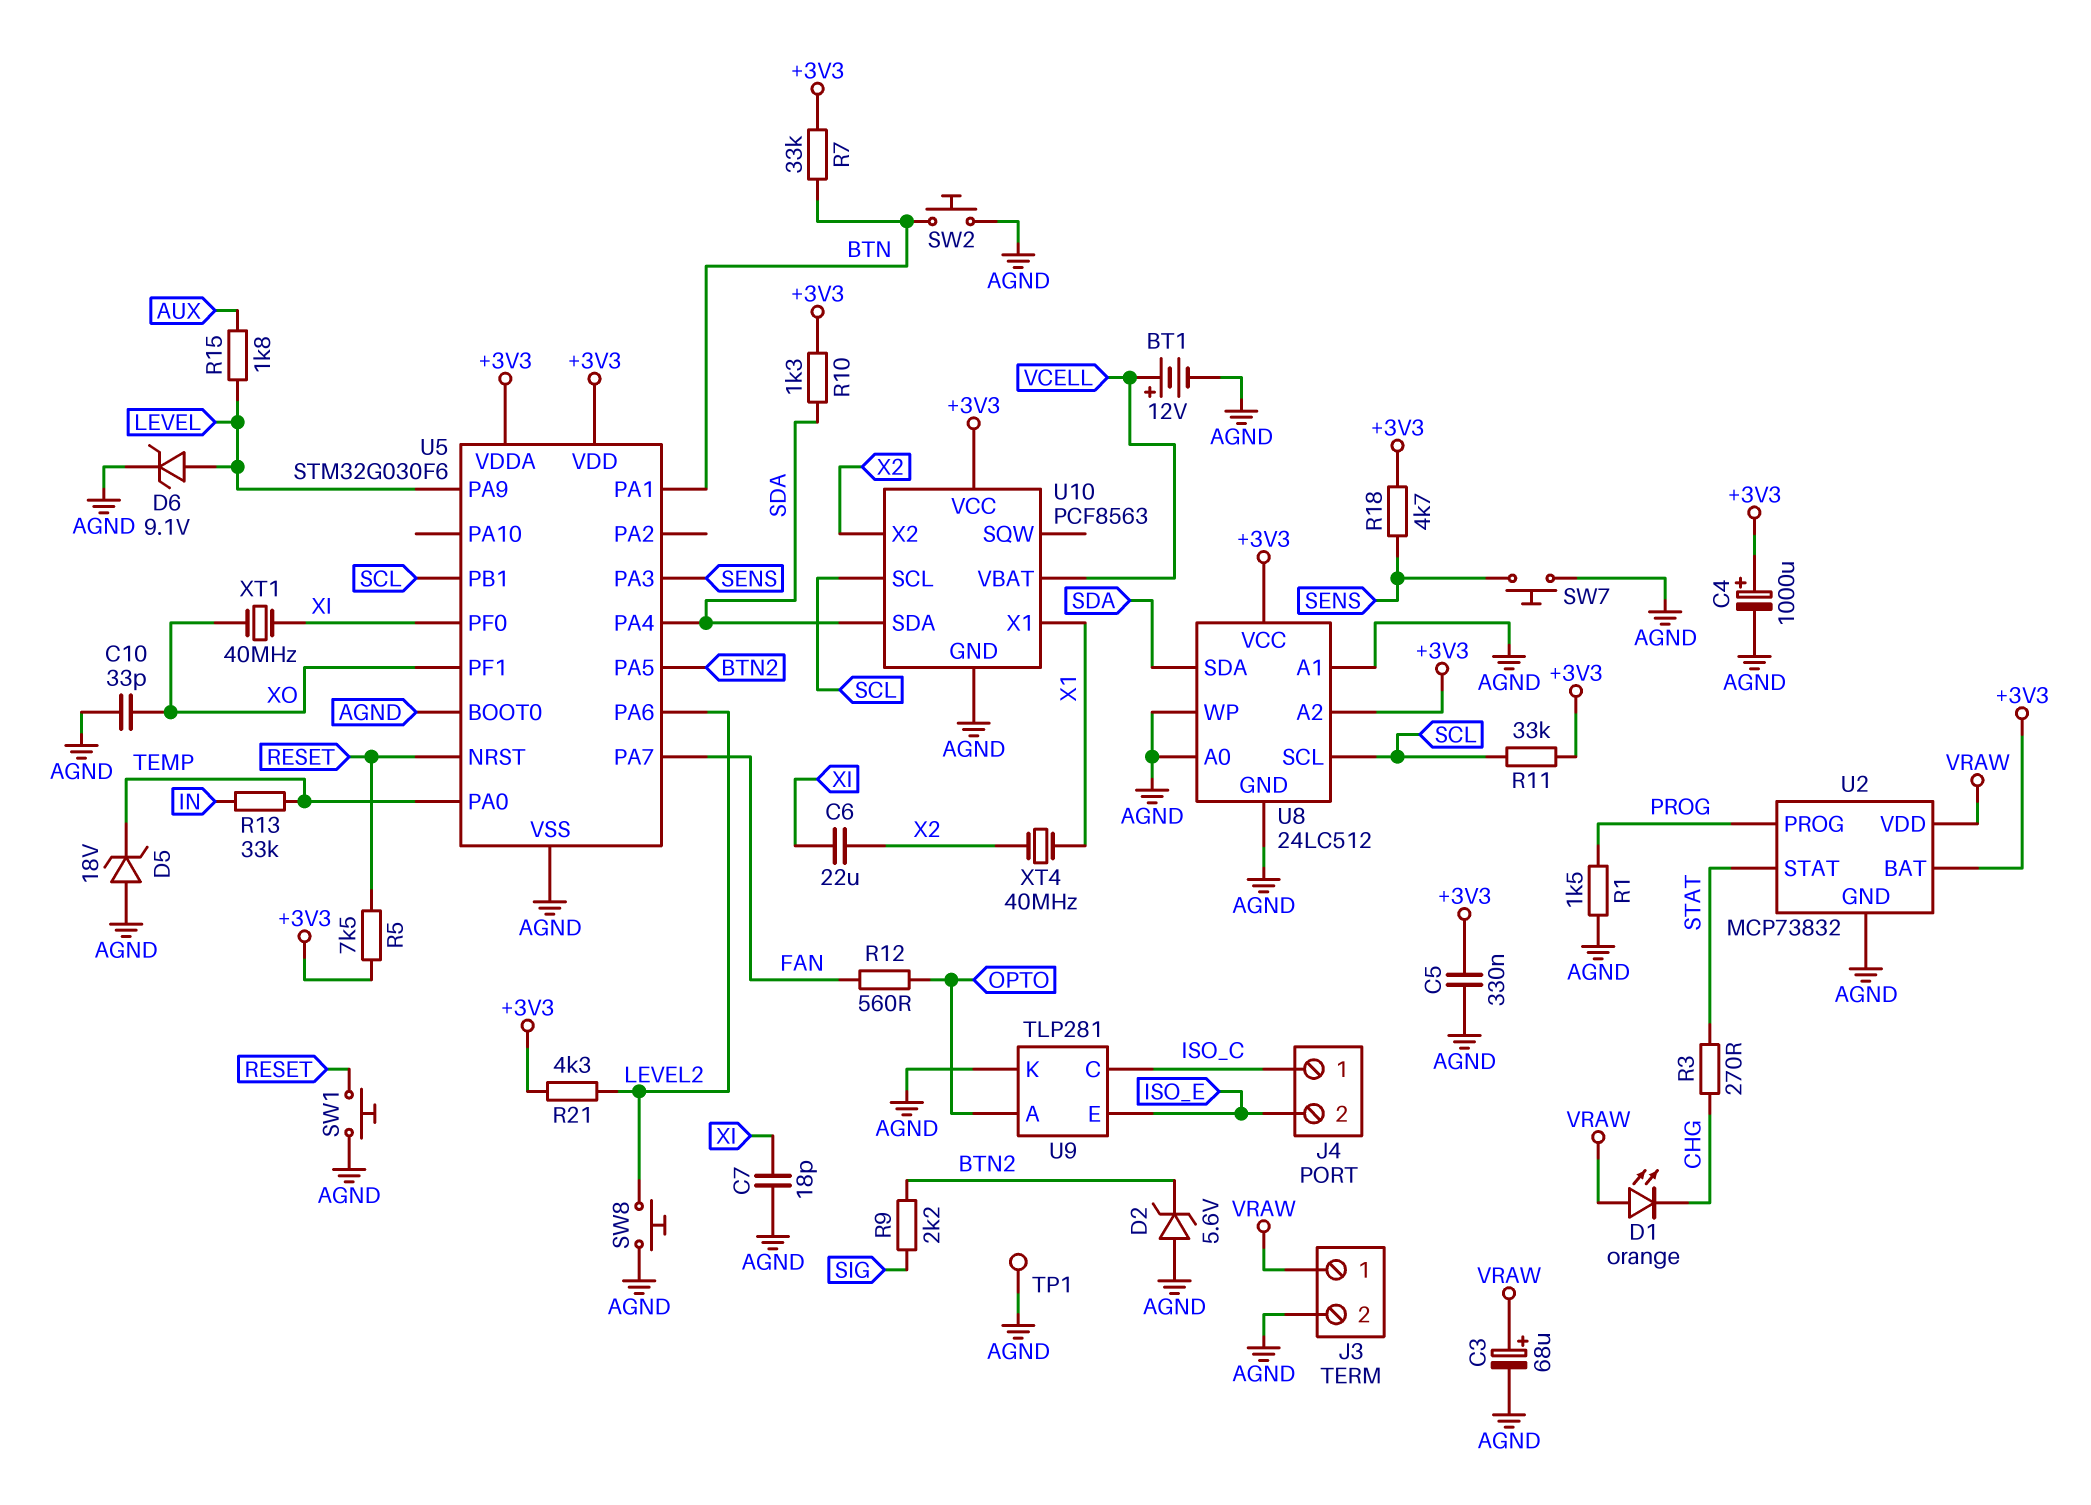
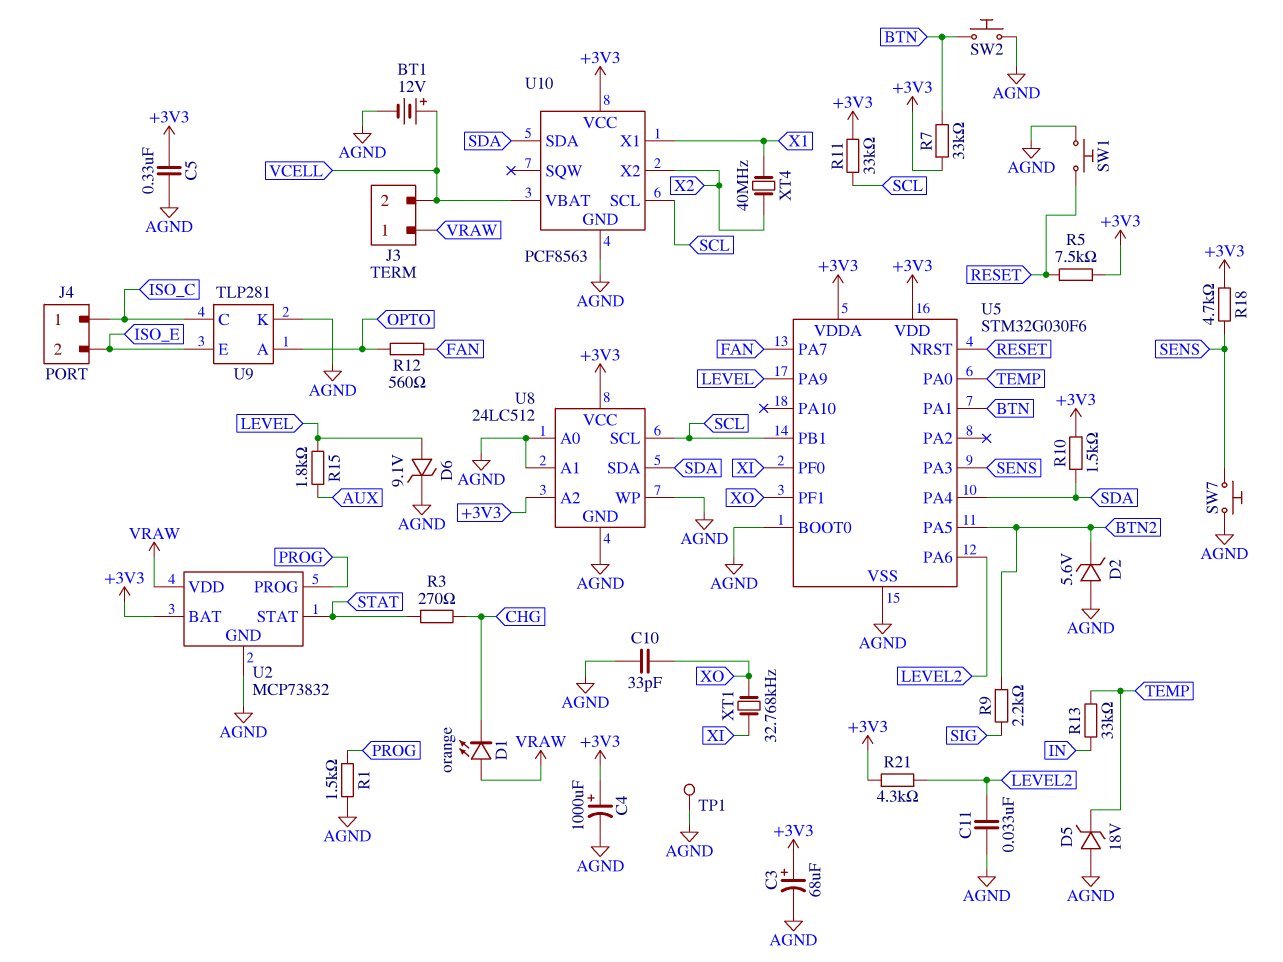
C3: 68uF (plus VRAW, minus AGND) -> 68uF (plus +3V3, minus AGND)
C6: 22uF (X2, XI) -> none
C7: 18pF (AGND, XI) -> none
C11: none -> 33nF (AGND, LEVEL2)
J3 pin 2: AGND -> VCELL
R10: 1.3k (+3V3, SDA) -> 1.5k (+3V3, SDA)
SW8: button (AGND, LEVEL2) -> none
XT1: 40MHz (XI, XO) -> 32.768kHz (XI, XO)

